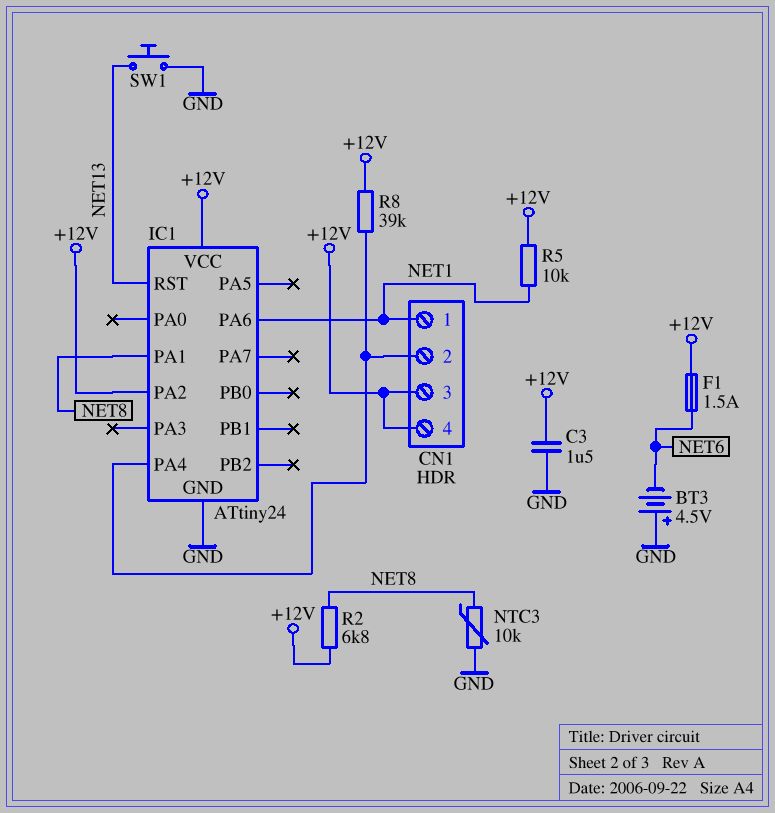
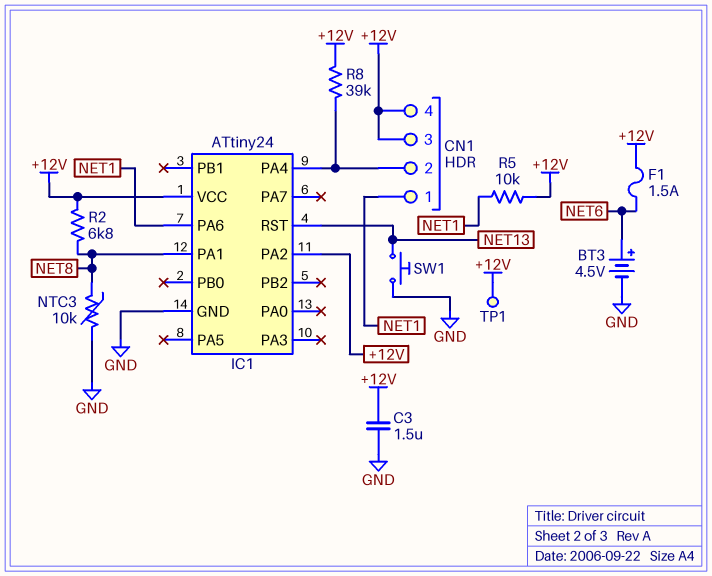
BT3: 4.5V (plus GND, minus NET6) -> 4.5V (plus NET6, minus GND)
TP1: none -> test point (+12V)

